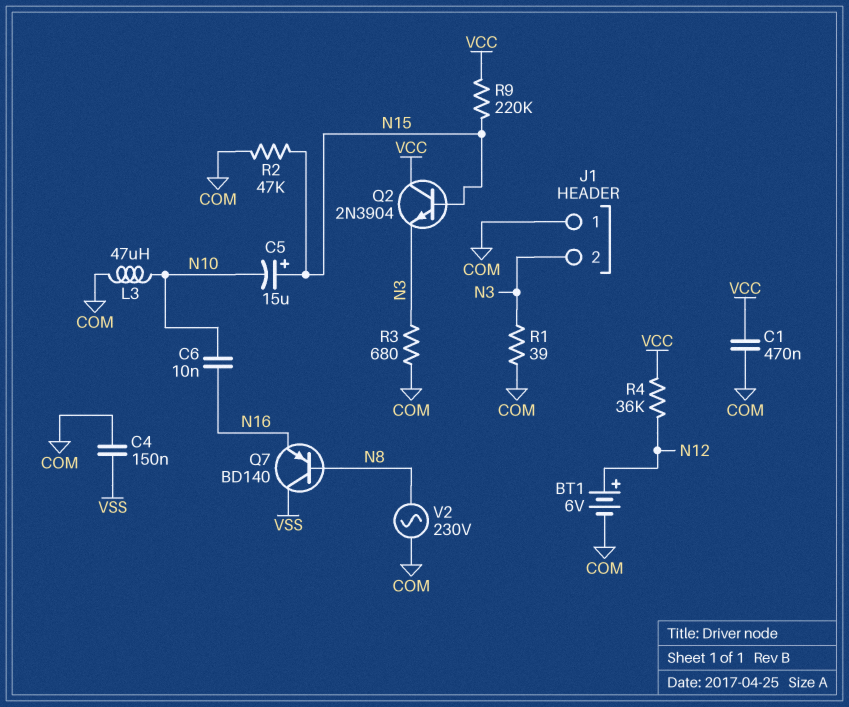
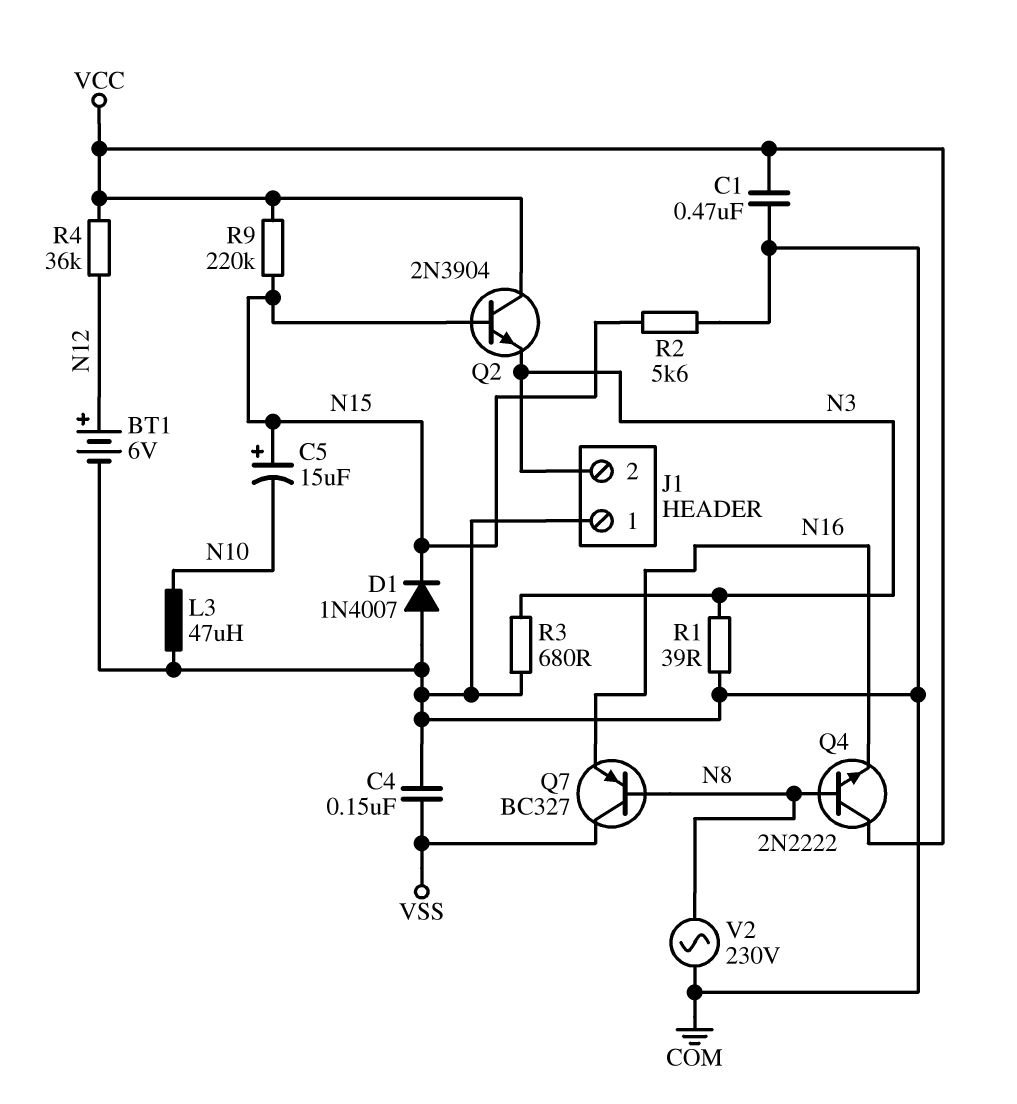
C6: 10nF (N10, N16) -> none
D1: none -> diode 1N4007 (A COM, K N15)
Q4: none -> NPN 2N2222 (B N8, C VCC, E N16)
Q7: PNP BD140 (B N8, C VSS, E N16) -> PNP BC327 (B N8, C VSS, E N16)
R2: 47k (COM, N15) -> 5.6k (COM, N15)

